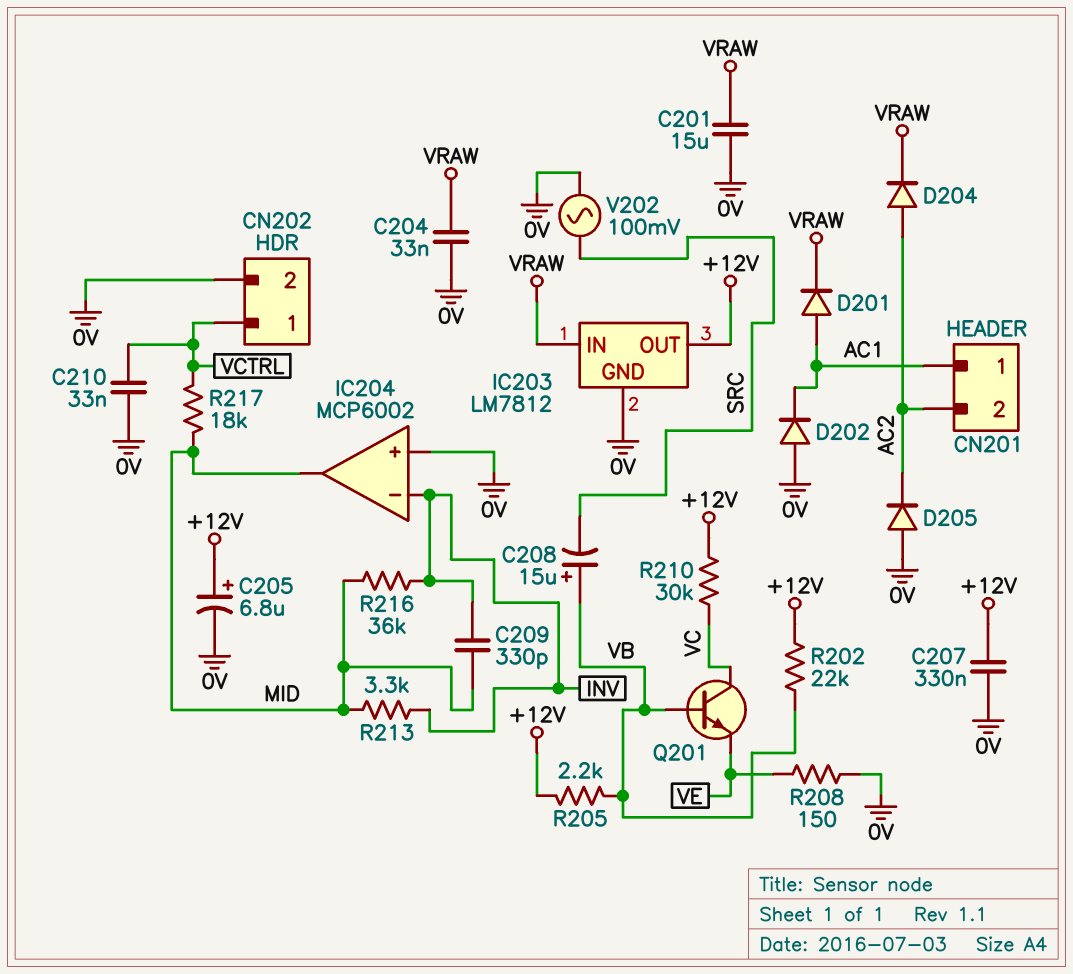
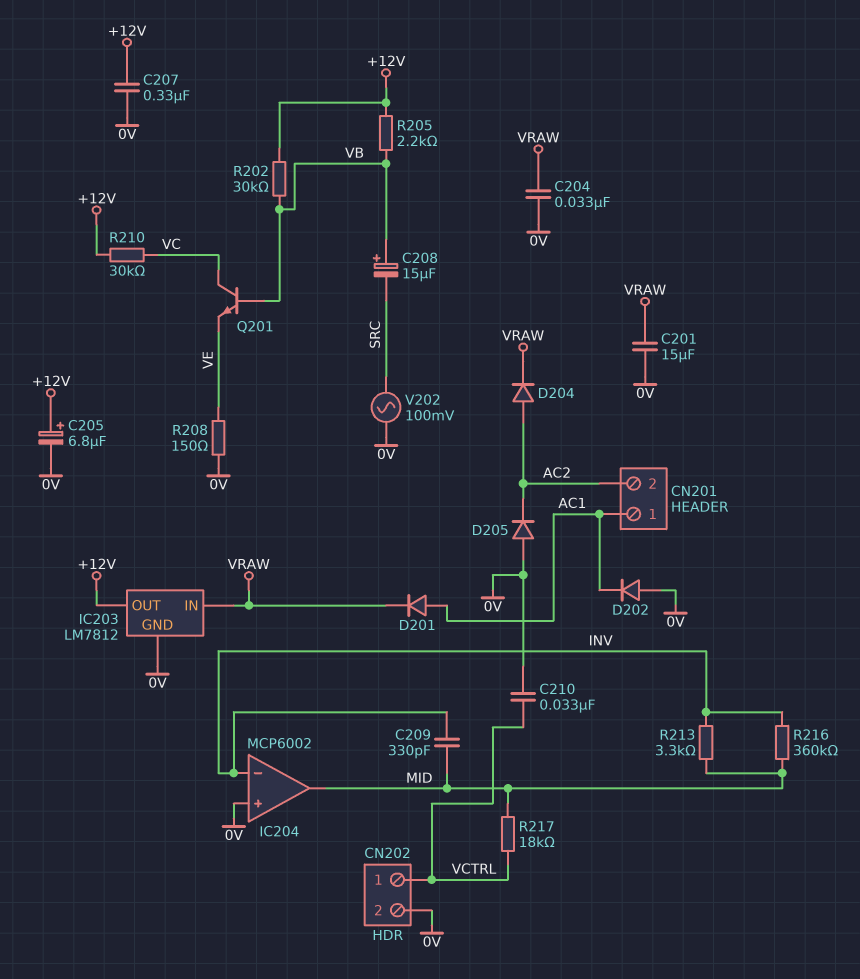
R202: 22k (+12V, VB) -> 30k (+12V, VB)
R216: 36k (INV, MID) -> 360k (INV, MID)

